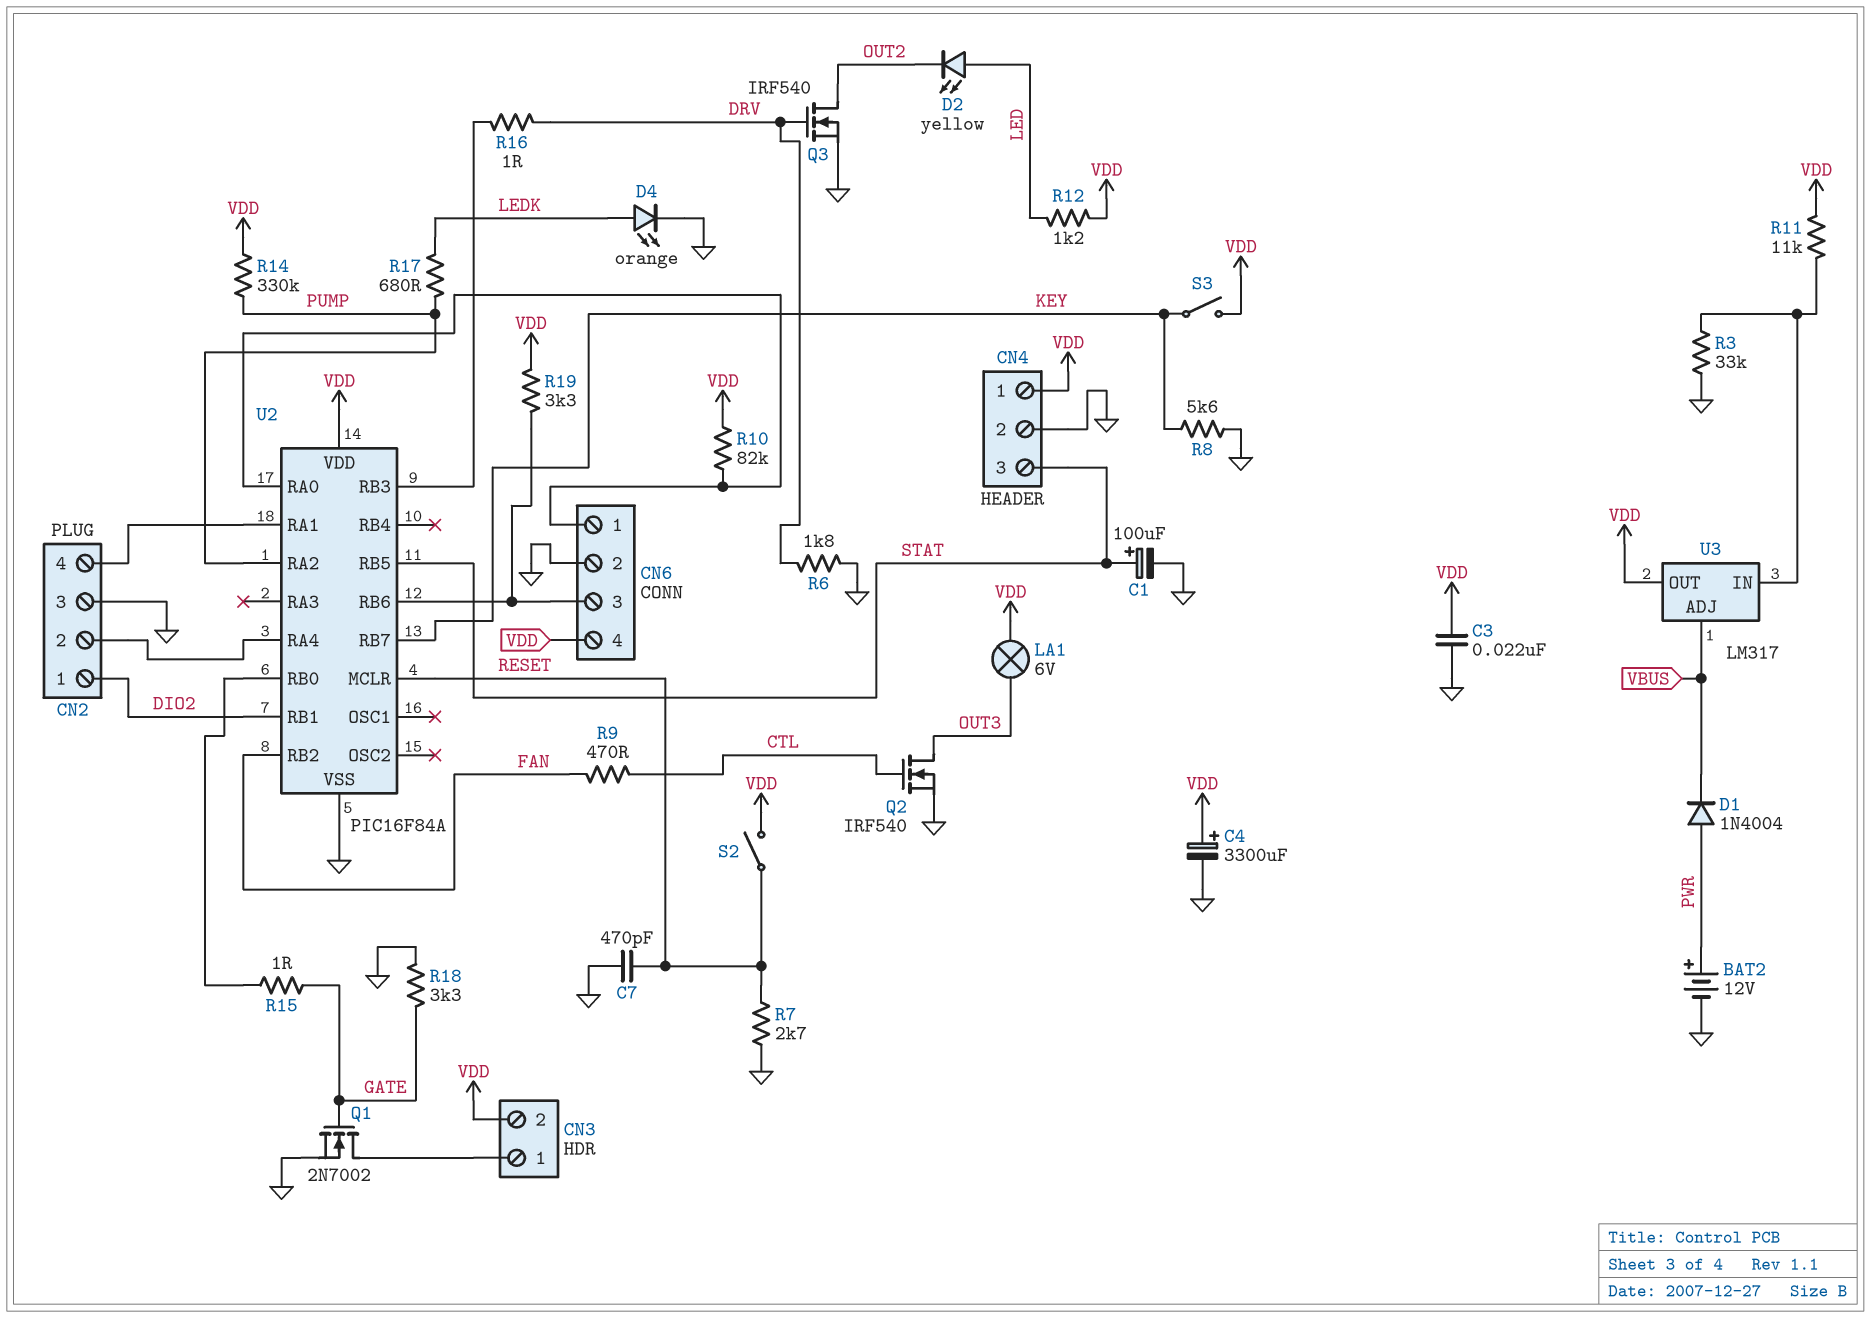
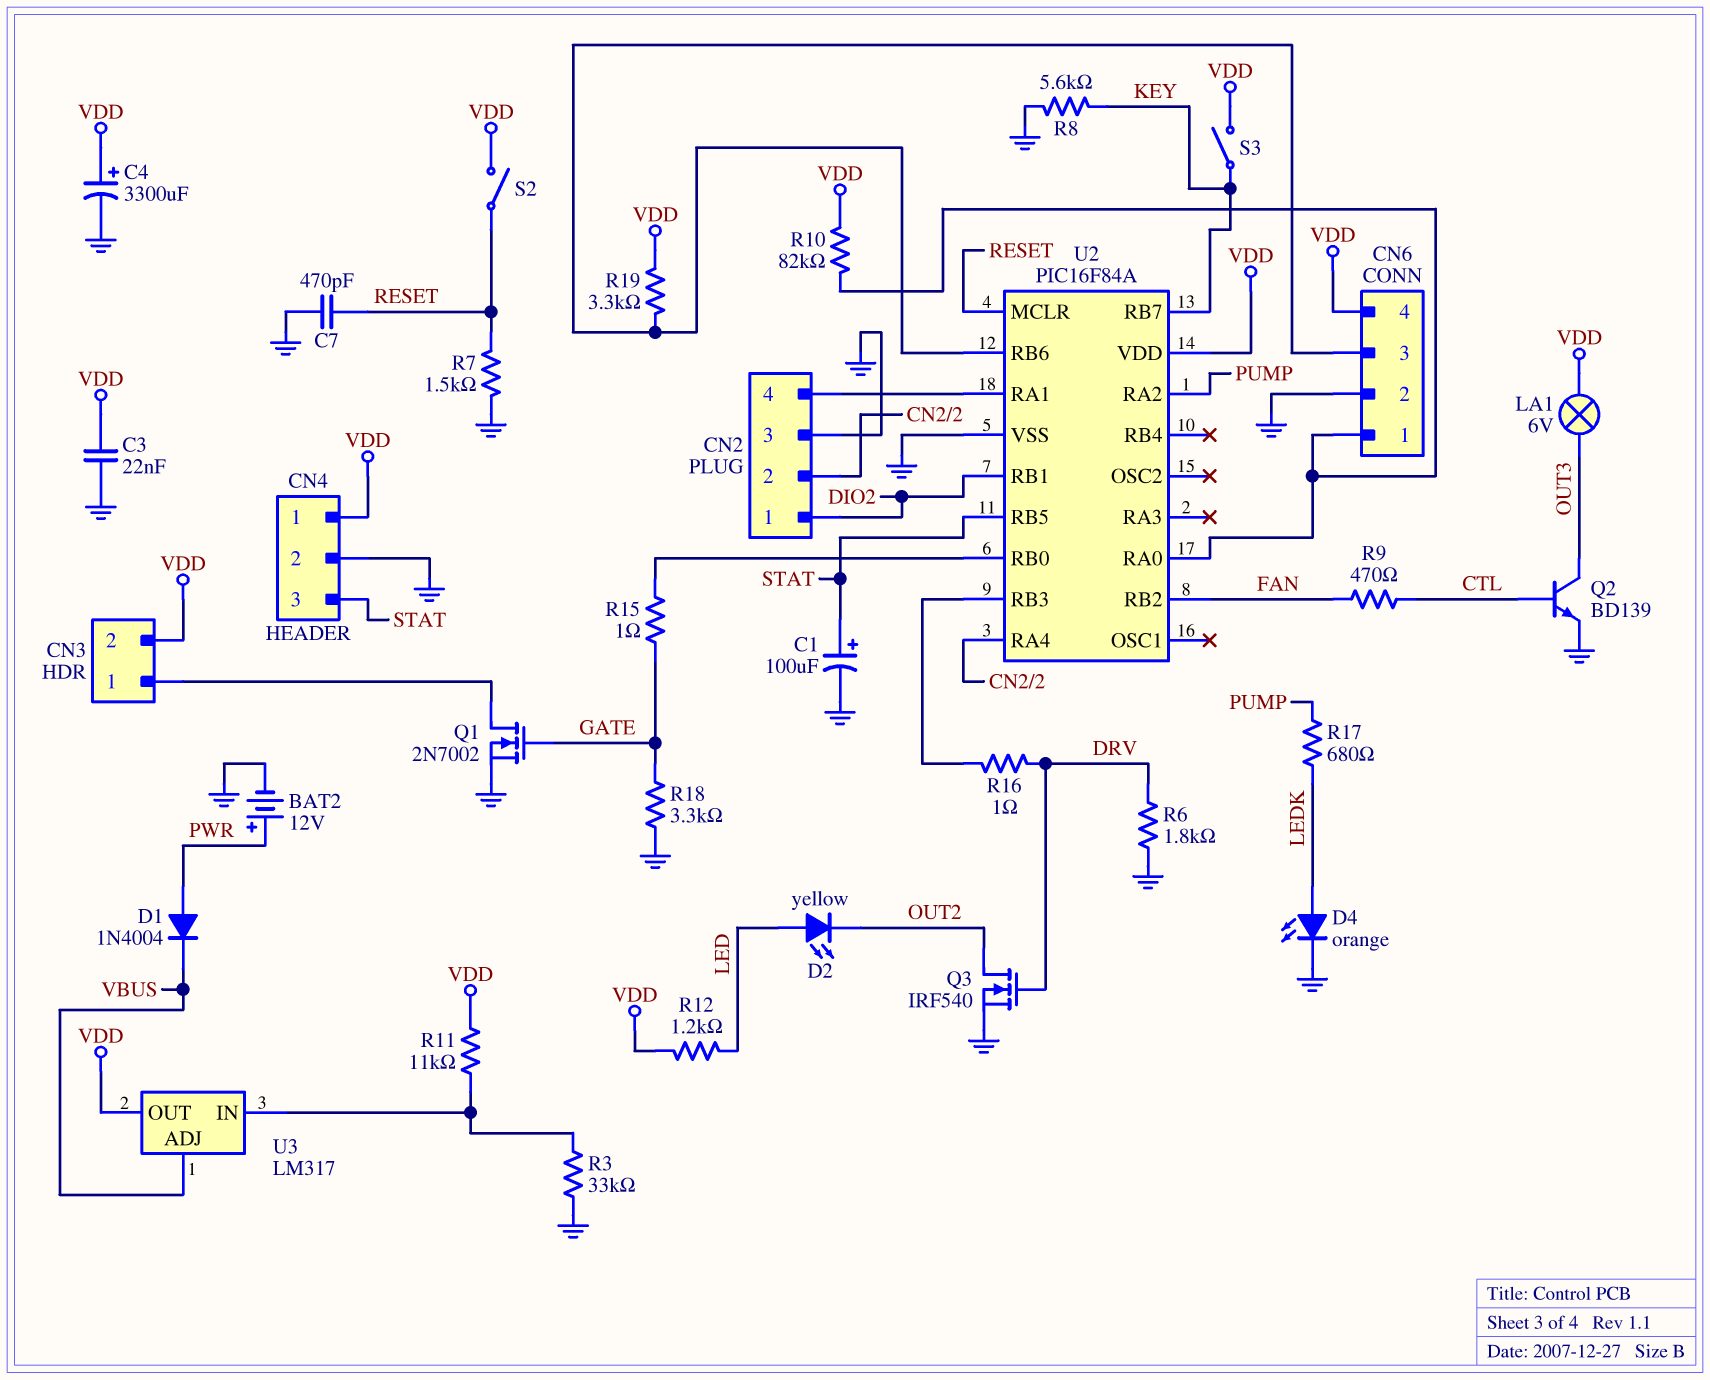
Q2: NMOS IRF540 (G CTL, D OUT3, S GND) -> NPN BD139 (B CTL, C OUT3, E GND)
R7: 2.7k (GND, RESET) -> 1.5k (GND, RESET)
R14: 330k (PUMP, VDD) -> none

